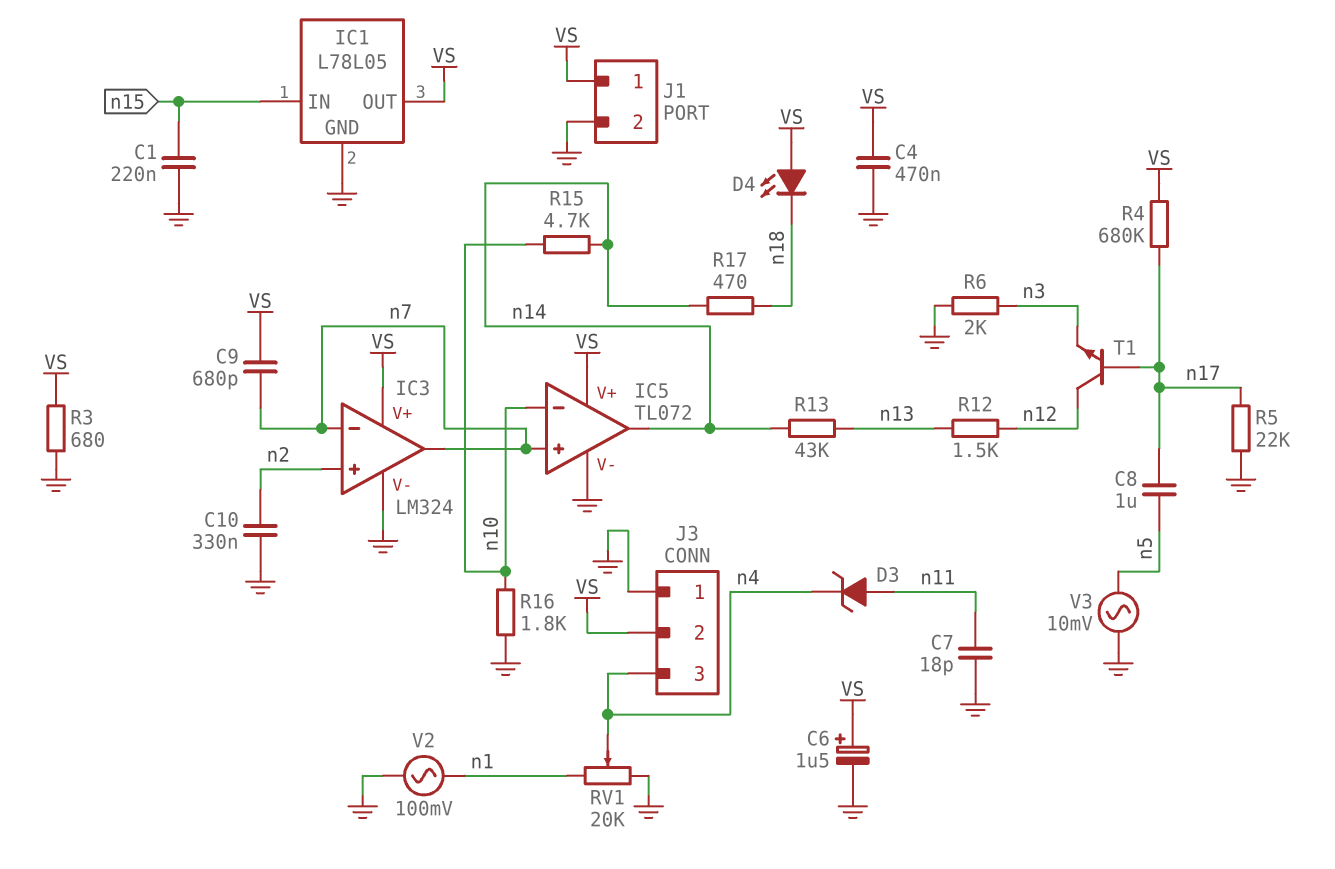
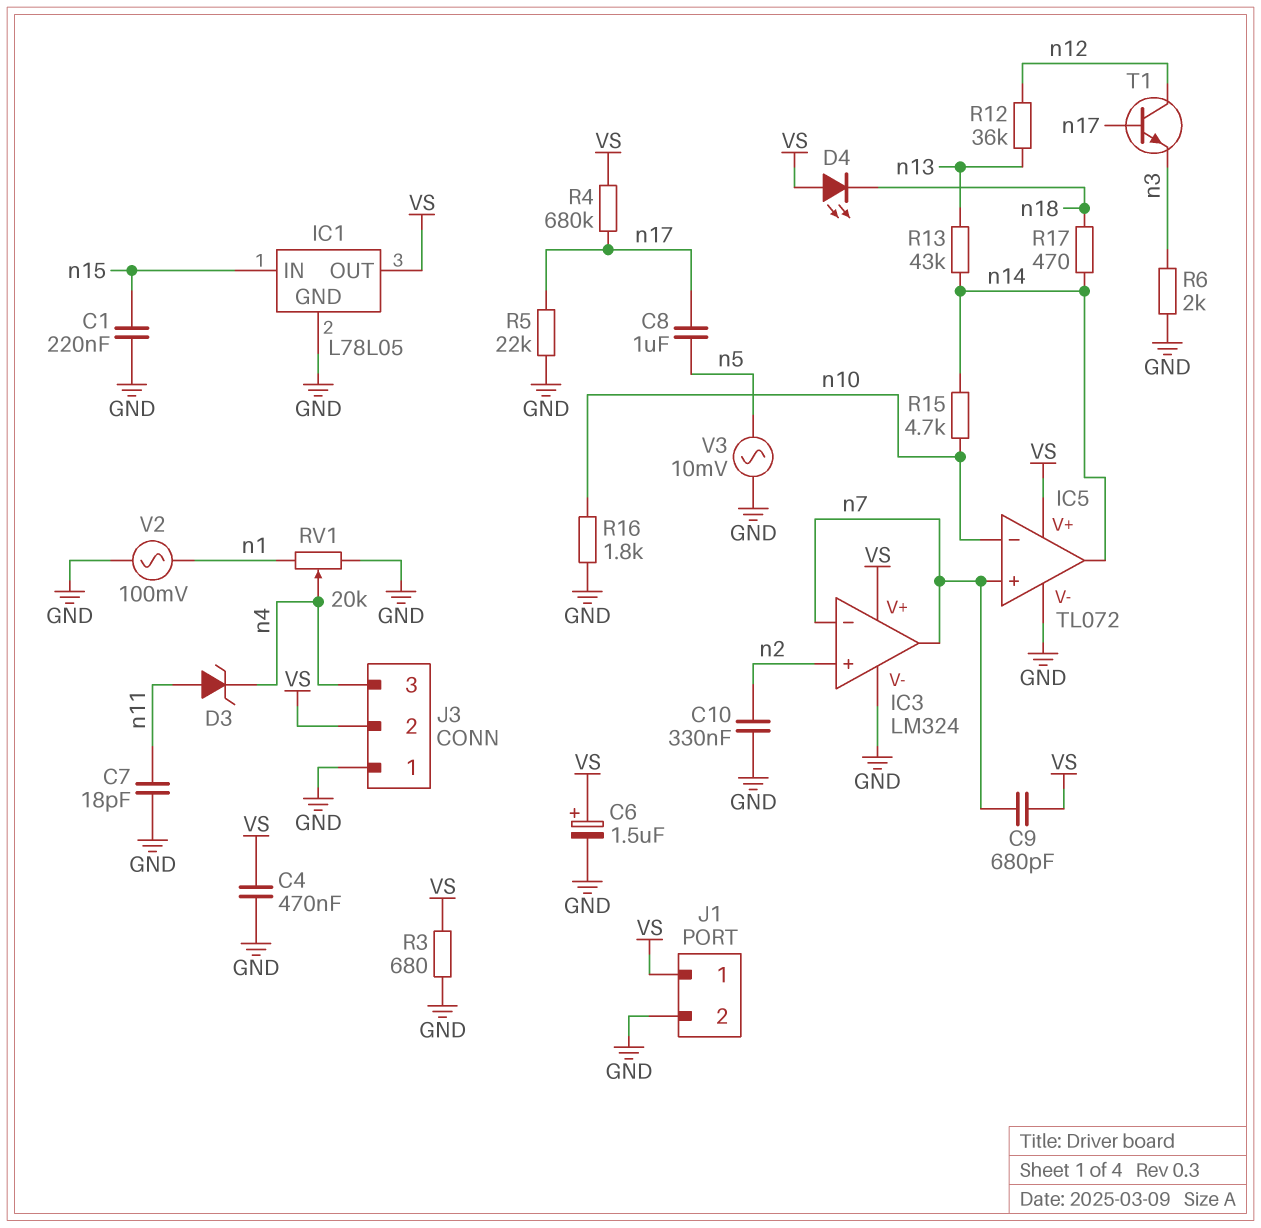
R12: 1.5k (n12, n13) -> 36k (n12, n13)

